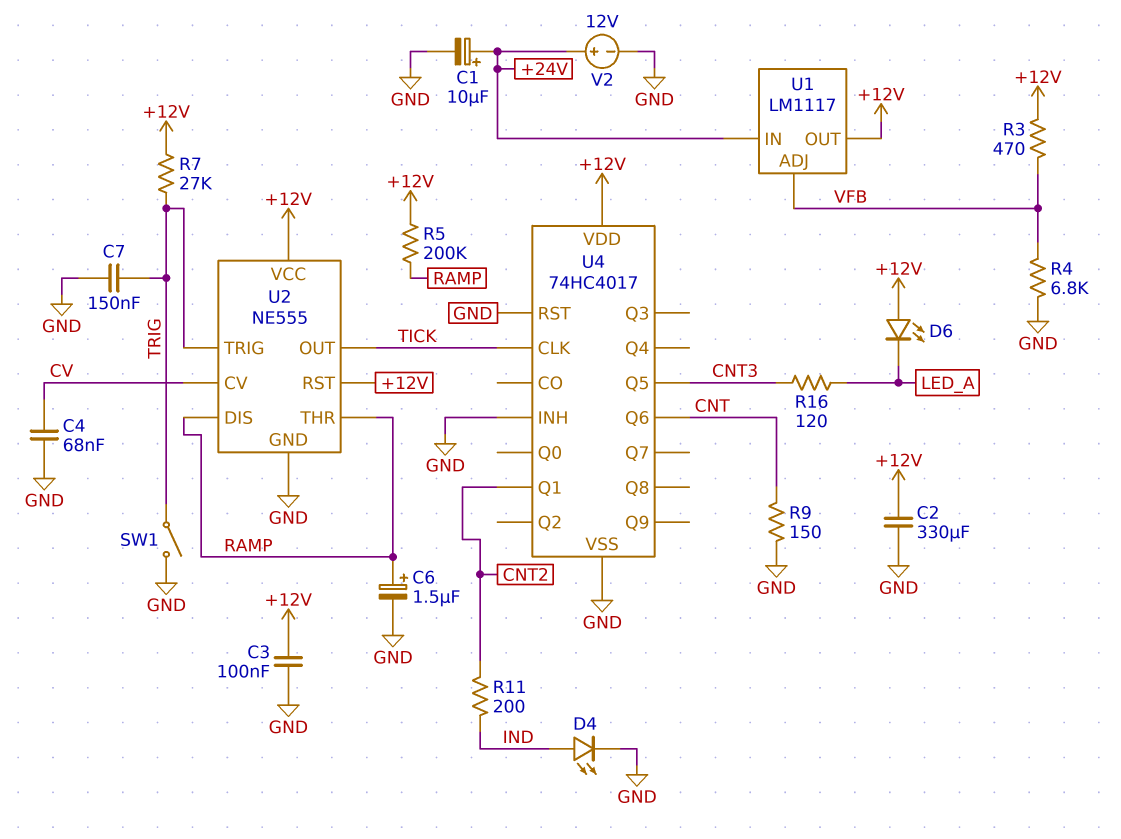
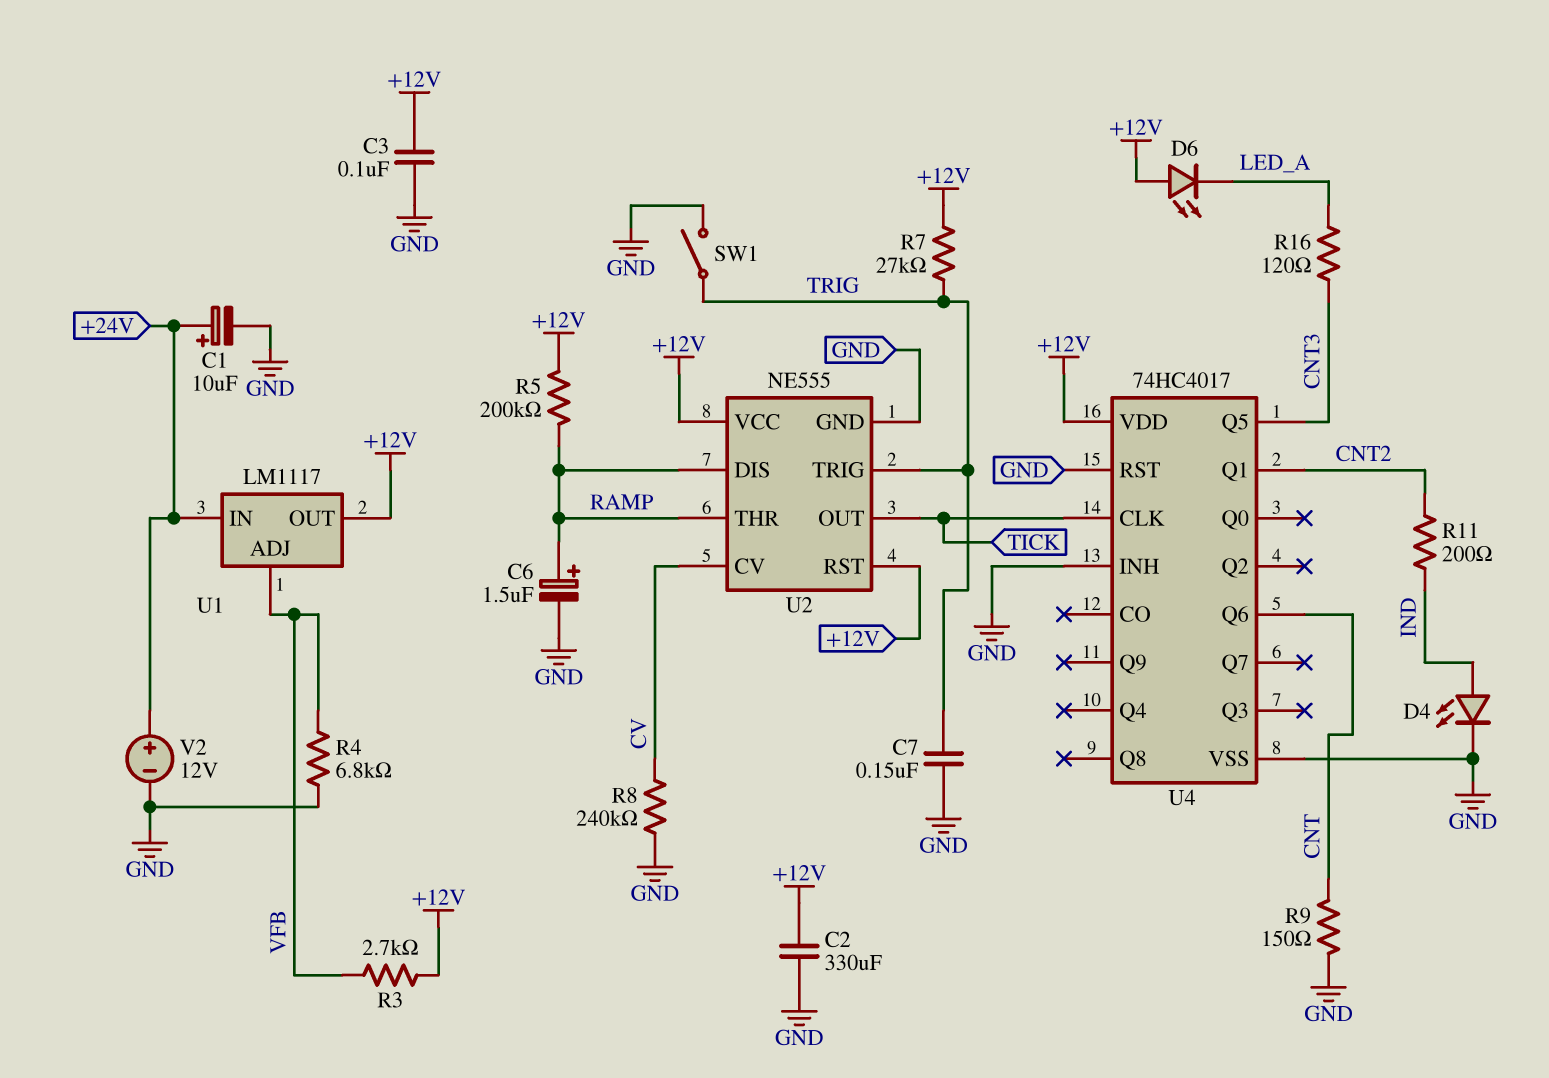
C4: 68nF (CV, GND) -> none
R3: 470 (+12V, VFB) -> 2.7k (+12V, VFB)
R8: none -> 240k (CV, GND)

